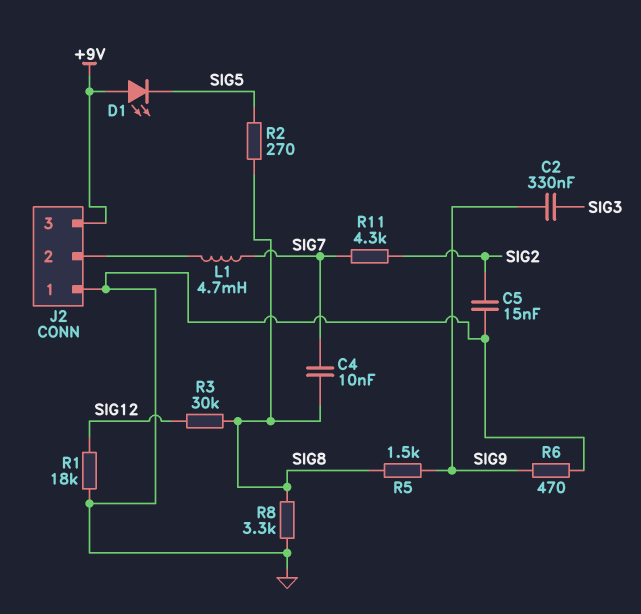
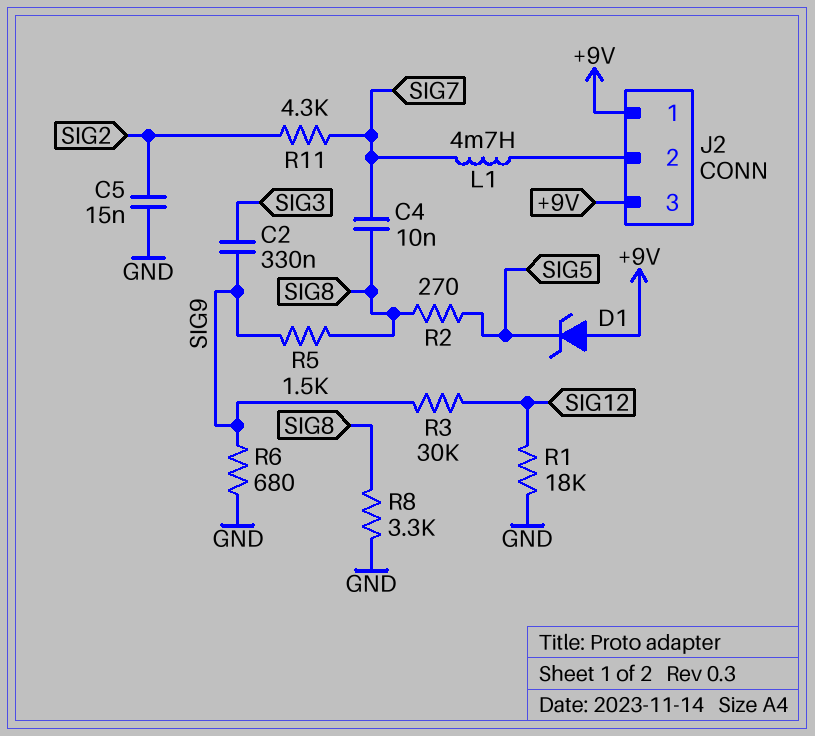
D1: LED (A +9V, K SIG5) -> zener (A +9V, K SIG5)
J2 pin 1: GND -> +9V
R3: 30k (SIG8, SIG12) -> 30k (SIG9, SIG12)
R6: 470 (GND, SIG9) -> 680 (GND, SIG9)

